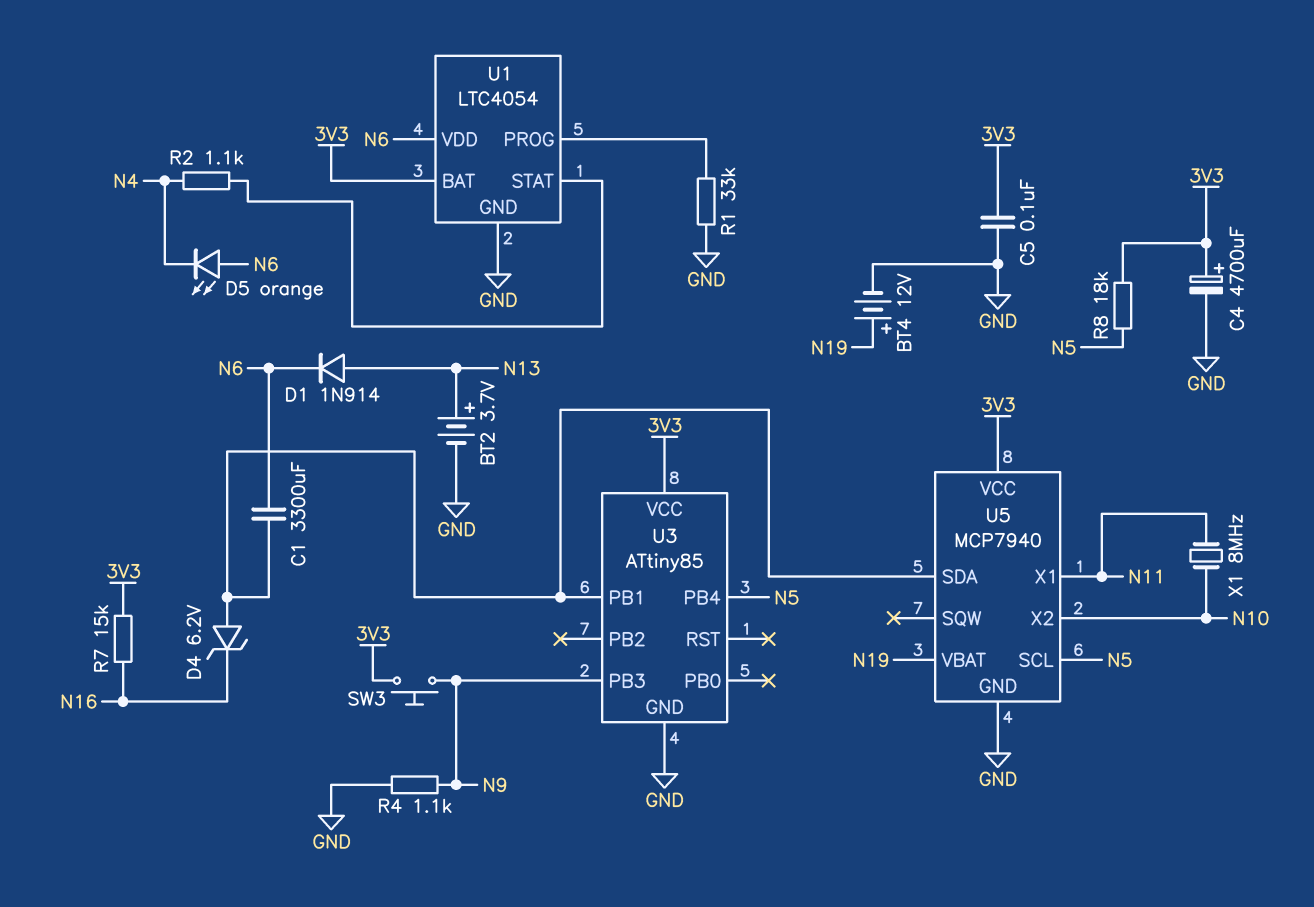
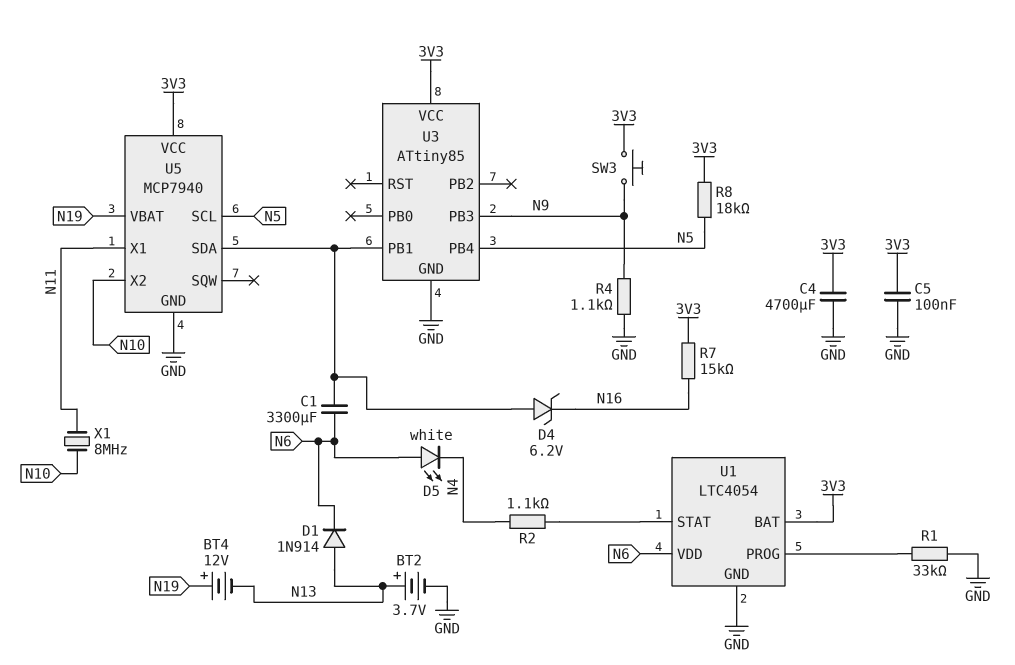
BT4: 12V (plus N19, minus GND) -> 12V (plus N19, minus N13)
C4: 4700uF (plus 3V3, minus GND) -> 4700uF (3V3, GND)
D5: LED orange (A N6, K N4) -> LED white (A N6, K N4)

